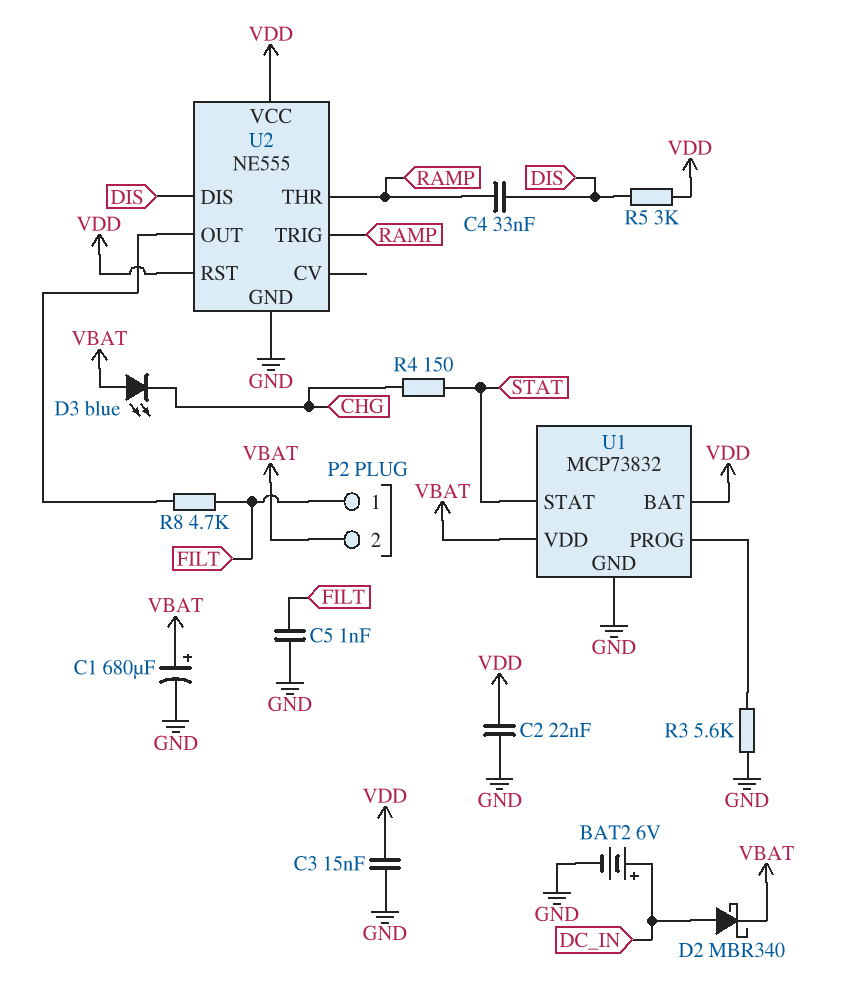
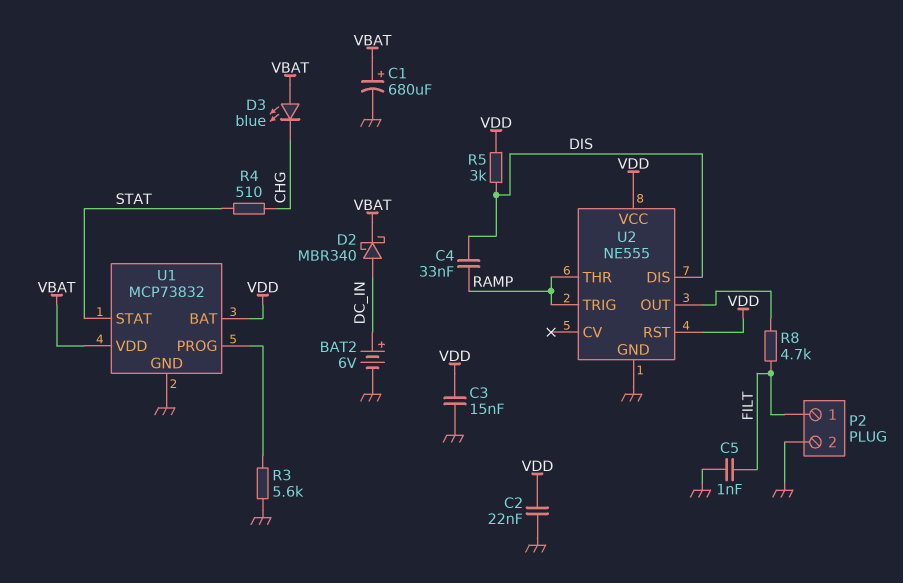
P2 pin 2: VBAT -> GND
R4: 150 (CHG, STAT) -> 510 (CHG, STAT)

